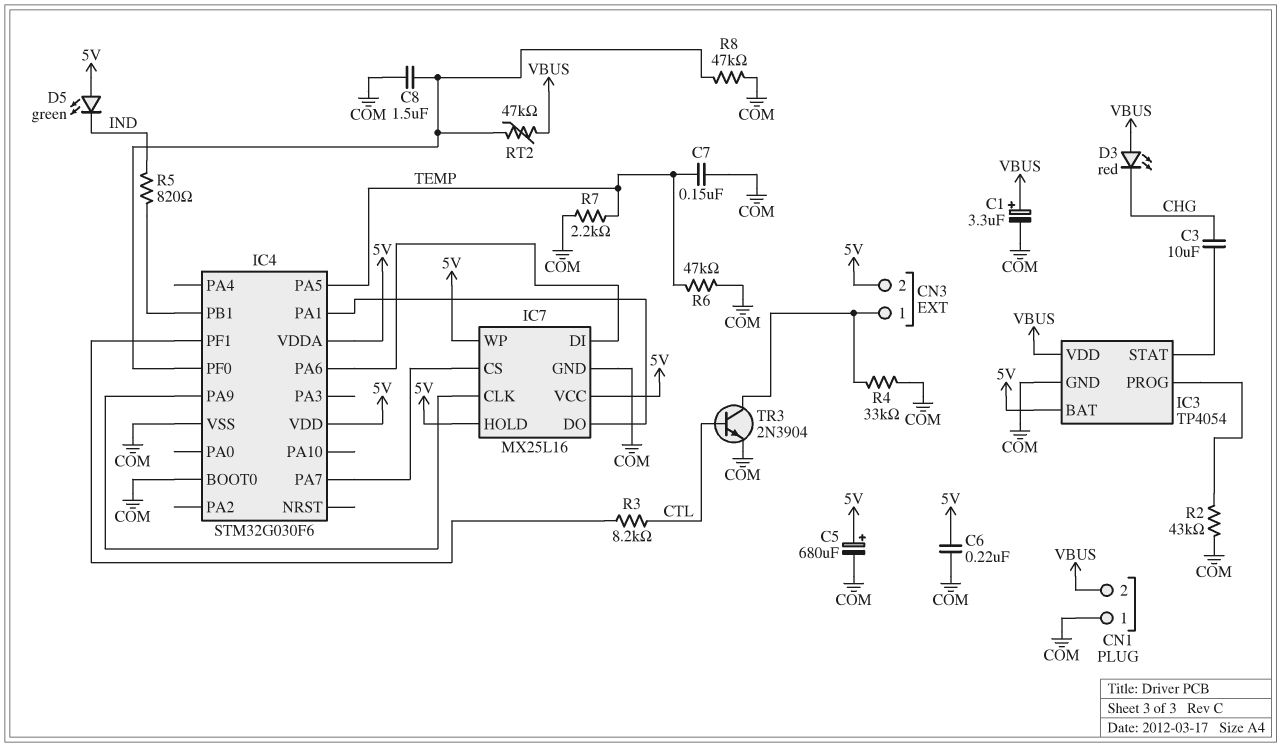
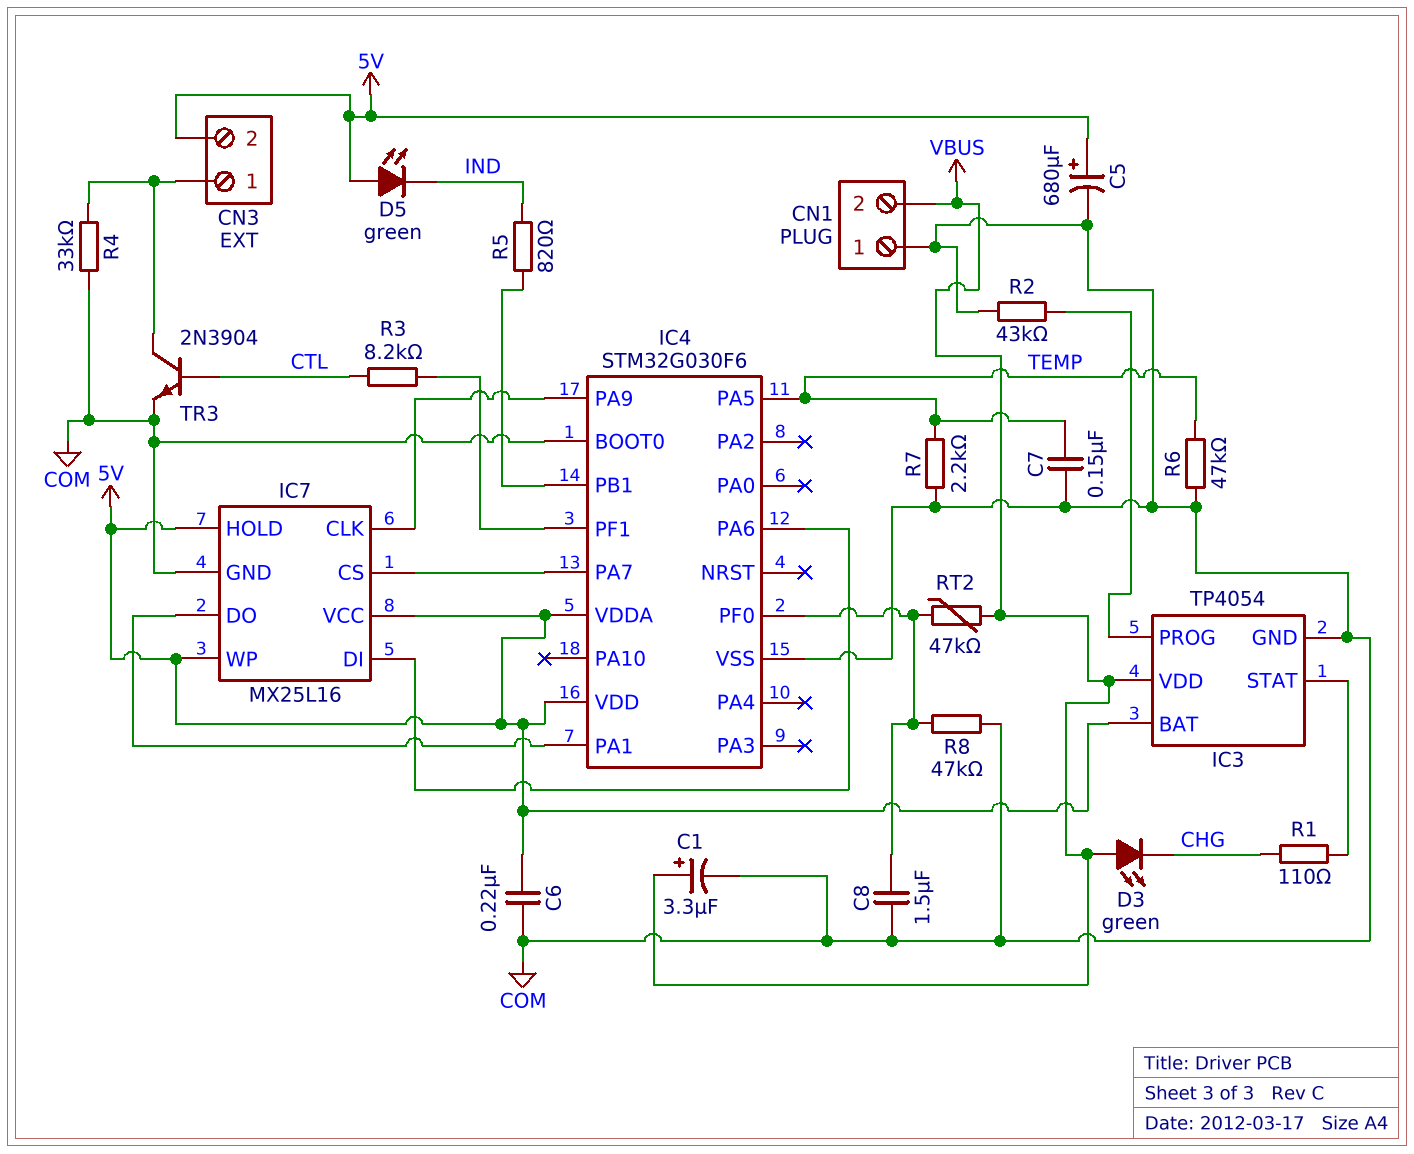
C3: 10uF (CHG, IC3/STAT) -> none
D3: LED red (A VBUS, K CHG) -> LED green (A VBUS, K CHG)
R1: none -> 110 (CHG, IC3/STAT)

